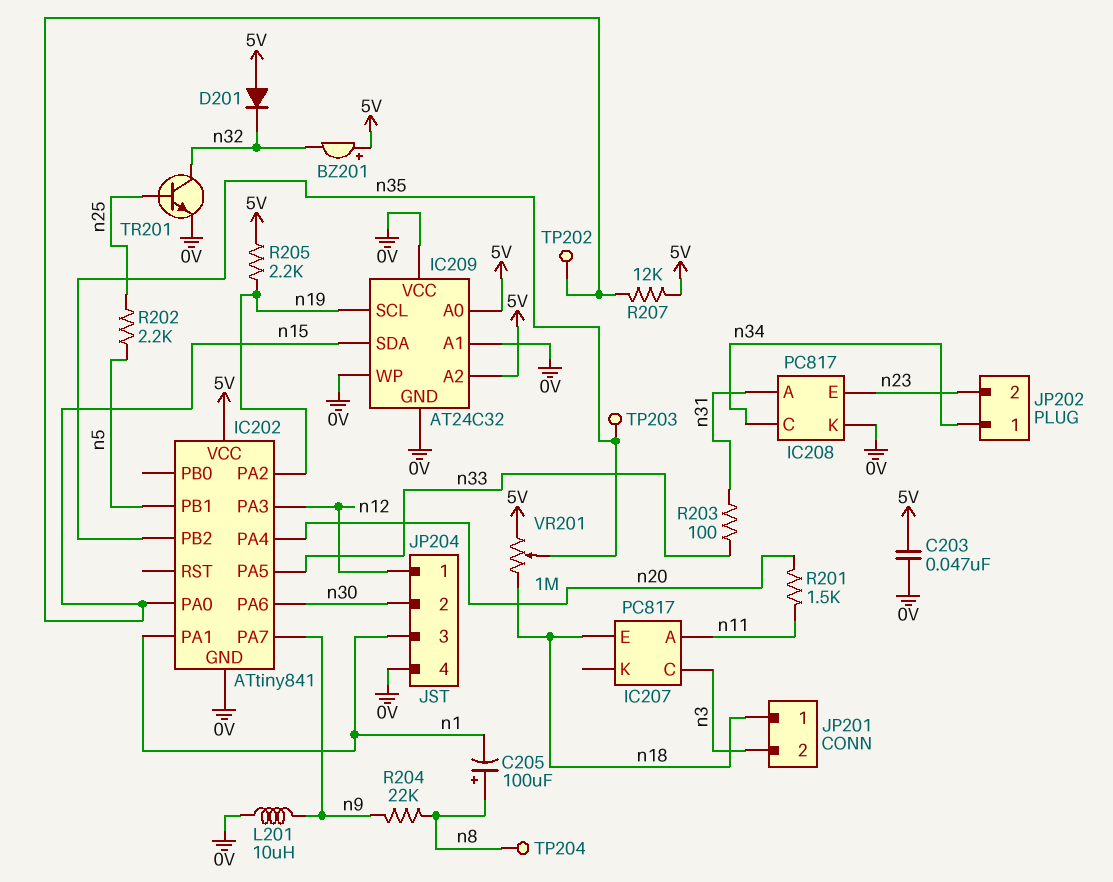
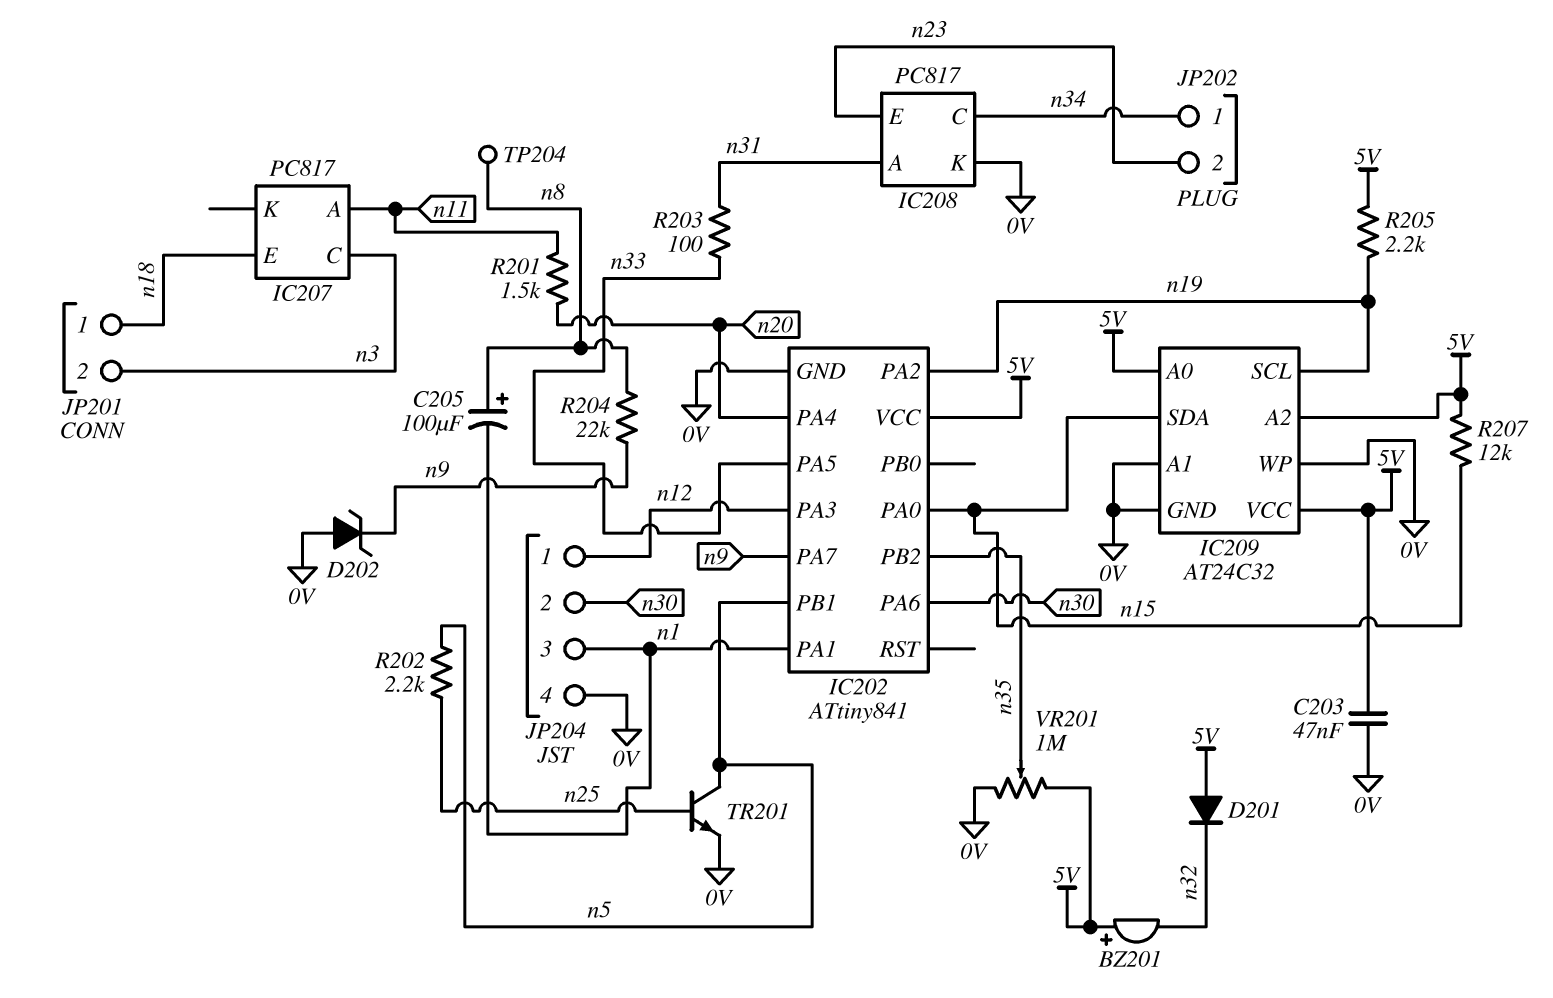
D202: none -> zener (A 0V, K n9)
IC209 pin VCC: 0V -> 5V
L201: 10uH (0V, n9) -> none
TP202: test point (n15) -> none
TP203: test point (n35) -> none
TR201: NPN (B n25, C n32, E 0V) -> NPN (B n25, C n5, E 0V)
VR201: 1M (5V, n18, wiper n35) -> 1M (0V, 5V, wiper n35)

